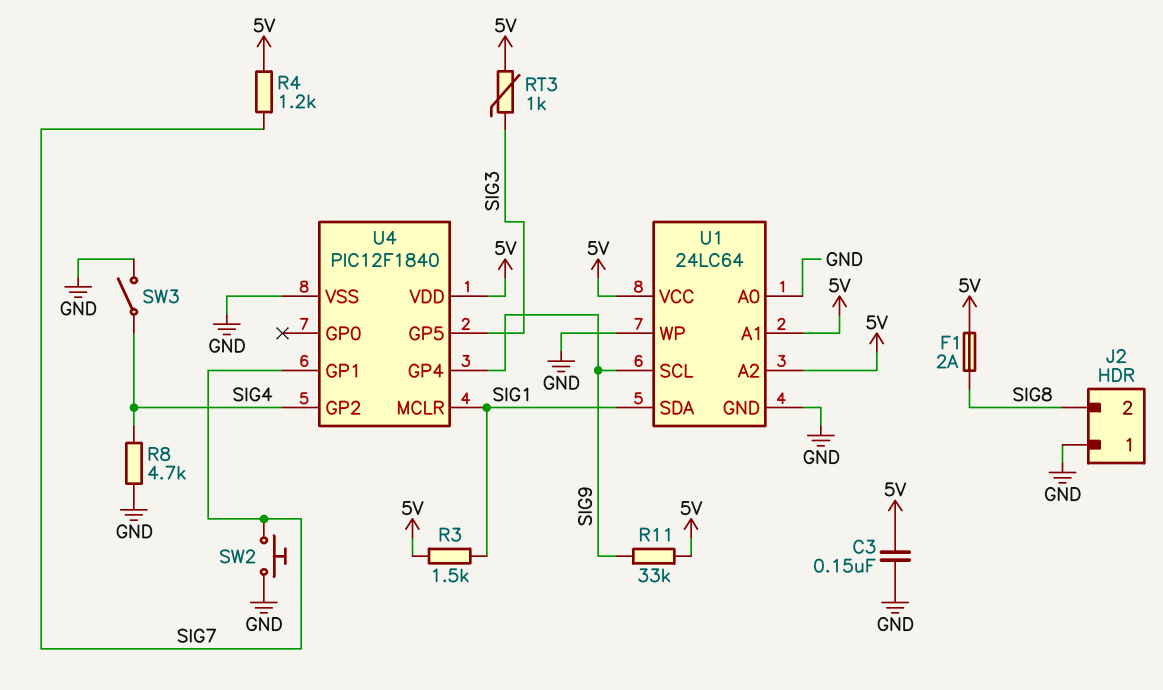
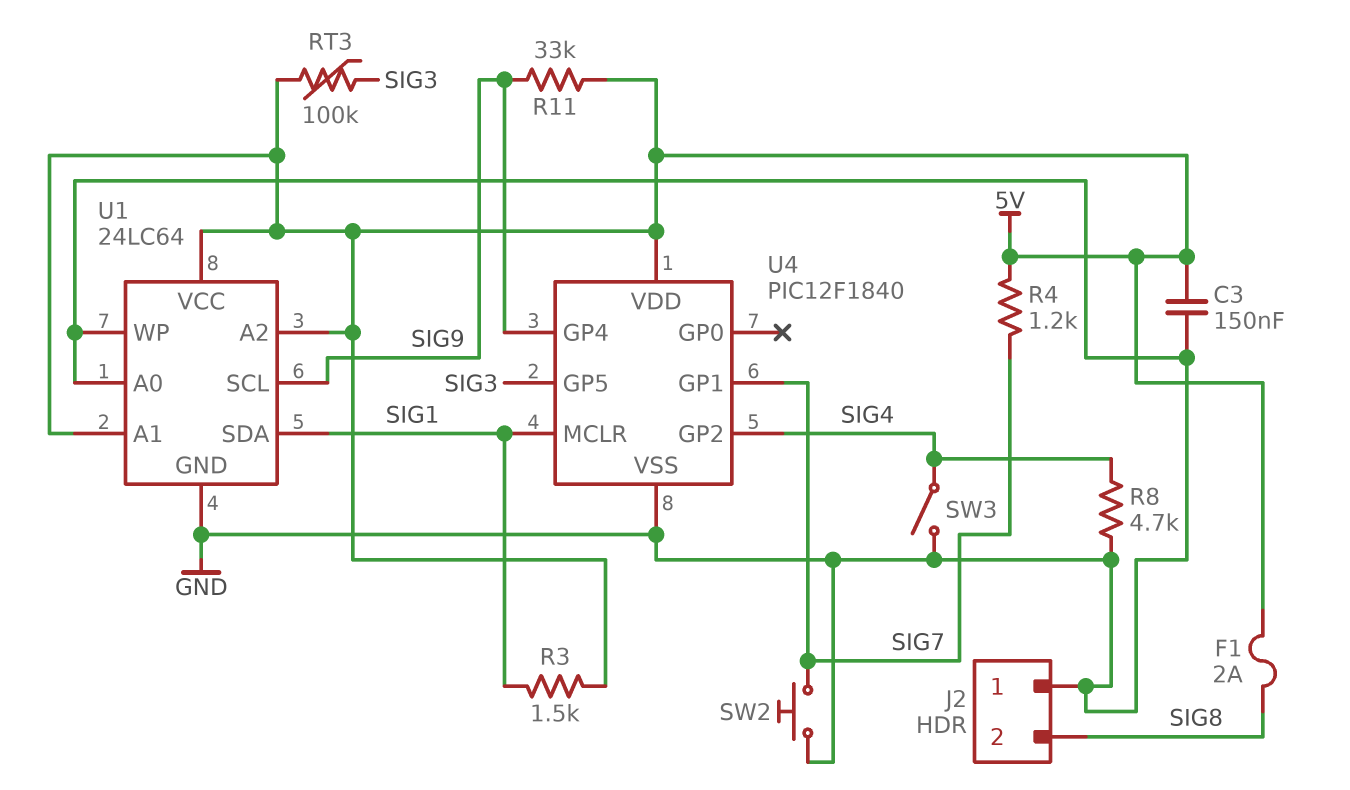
RT3: 1k (5V, SIG3) -> 100k (5V, SIG3)

